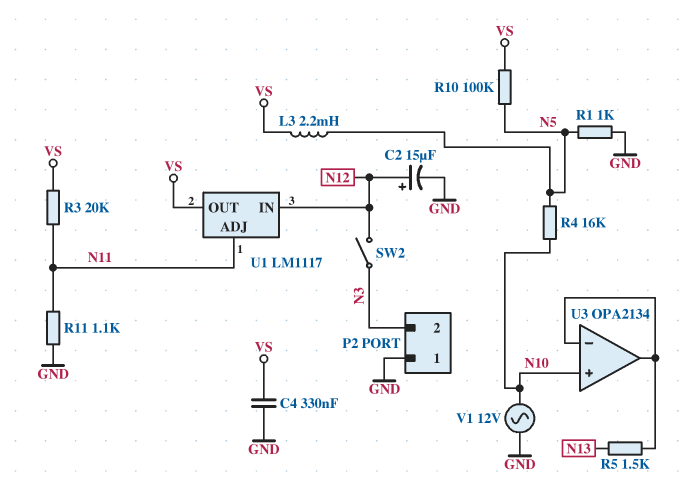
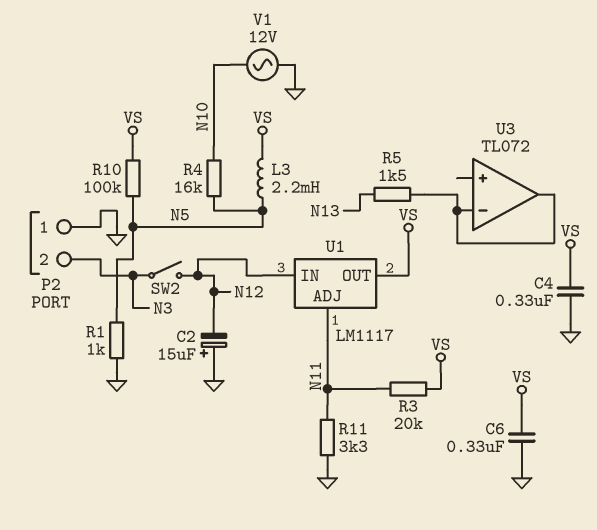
C2: 15uF (plus N12, minus GND) -> 15uF (plus GND, minus N12)
C6: none -> 330nF (GND, VS)
R11: 1.1k (GND, N11) -> 3.3k (GND, N11)
U3: OPA2134 -> TL072
U3 pin in+: N10 -> none

